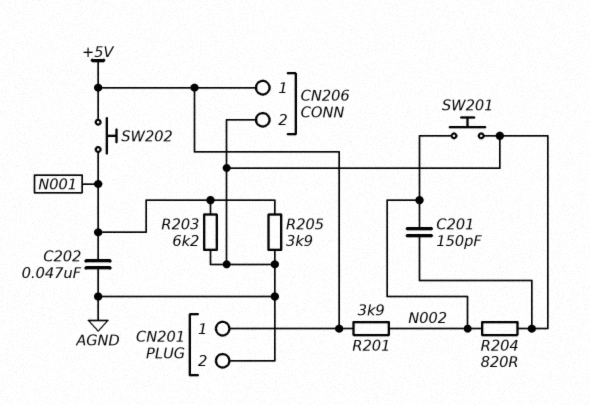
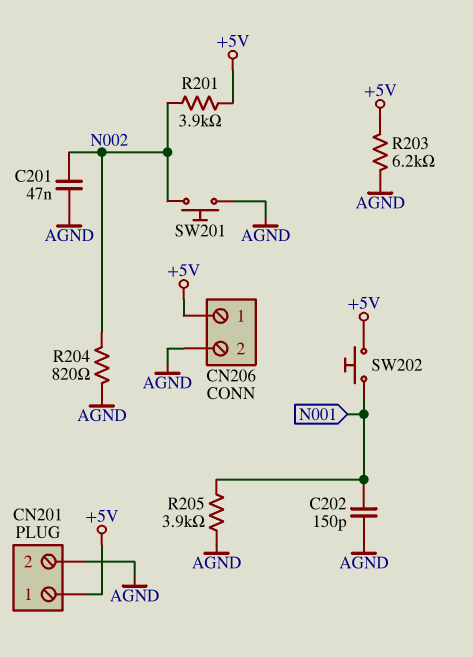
C201: 150pF (AGND, N002) -> 47nF (AGND, N002)
C202: 47nF (AGND, N001) -> 150pF (AGND, N001)
R203: 6.2k (AGND, N001) -> 6.2k (+5V, AGND)

